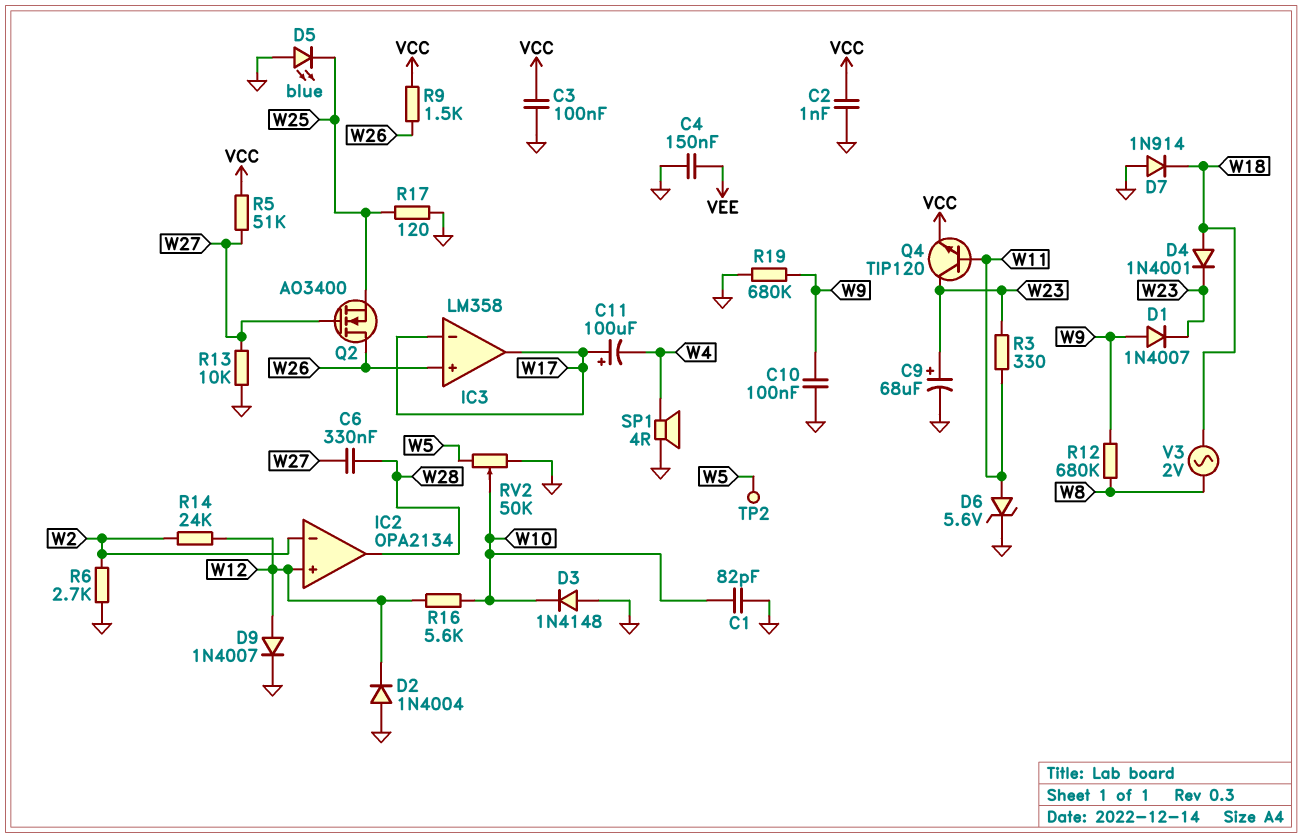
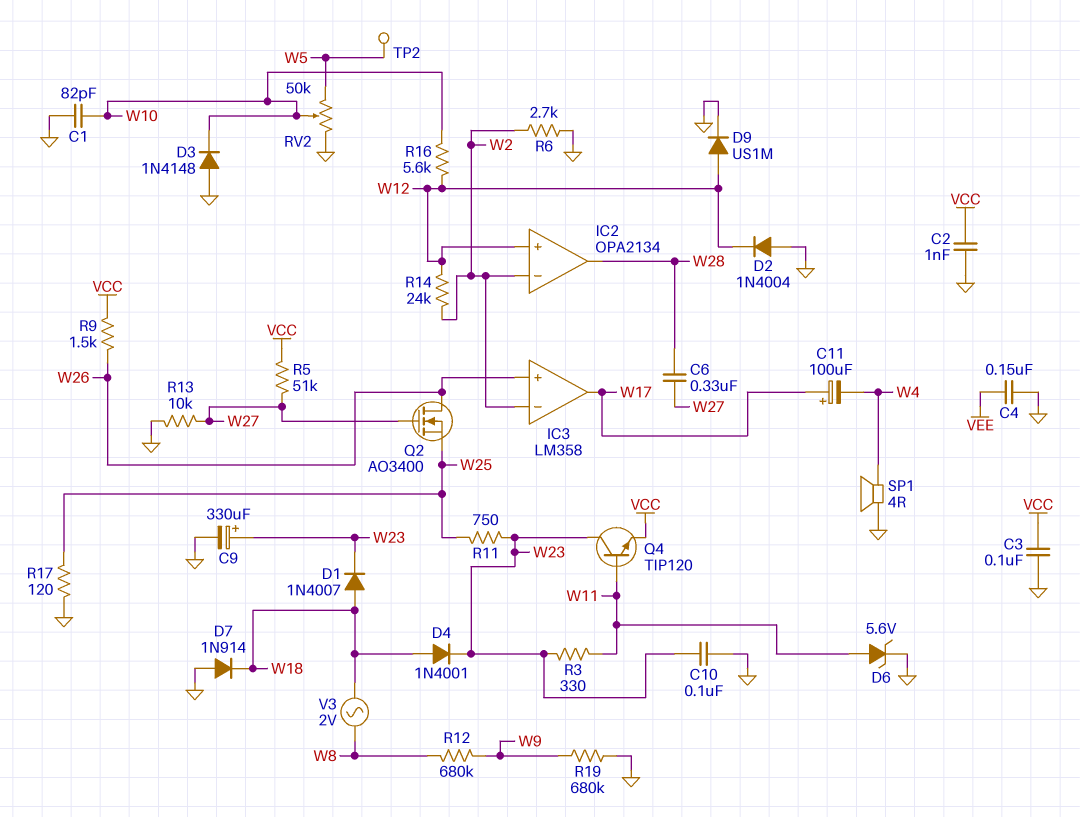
C9: 68uF (plus W23, minus GND) -> 330uF (plus W23, minus GND)
C10: 100nF (GND, W9) -> 100nF (GND, W23)
D1: diode 1N4007 (A W9, K W23) -> diode 1N4007 (A W18, K W23)
D5: LED blue (A GND, K W25) -> none
D9: diode 1N4007 (A W12, K GND) -> diode US1M (A W12, K GND)
IC3 pin in-: W17 -> W2
R11: none -> 750 (W23, W25)

